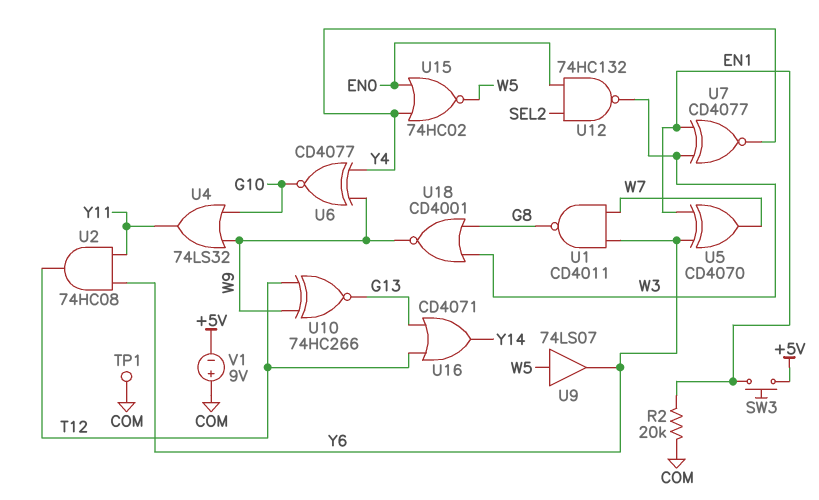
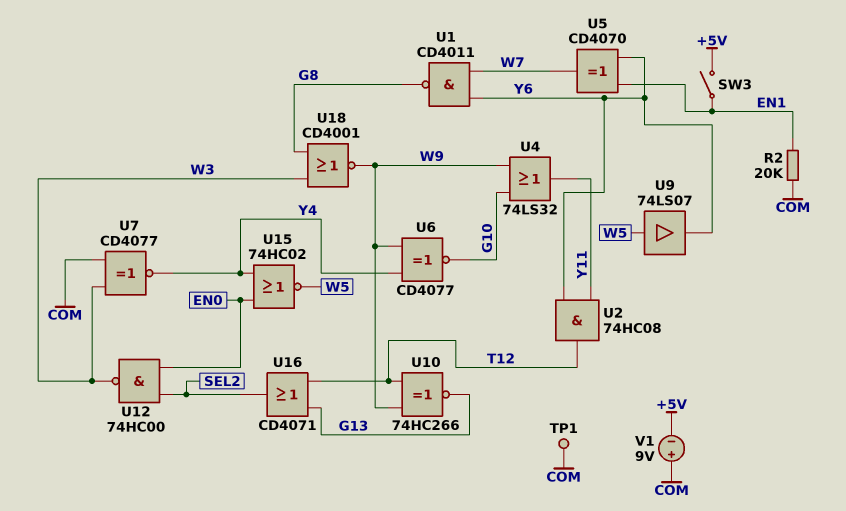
SW3: button (+5V, EN1) -> switch (+5V, EN1)
U7: XNOR CD4077 (in EN1, in W3, out Y4) -> XNOR CD4077 (in COM, in W3, out Y4)
U12: NAND 74HC132 (in EN0, in SEL2, out W3) -> NAND 74HC00 (in EN0, in SEL2, out W3)
U16: OR CD4071 (in G13, in T12, out Y14) -> OR CD4071 (in G13, in T12, out SEL2)

